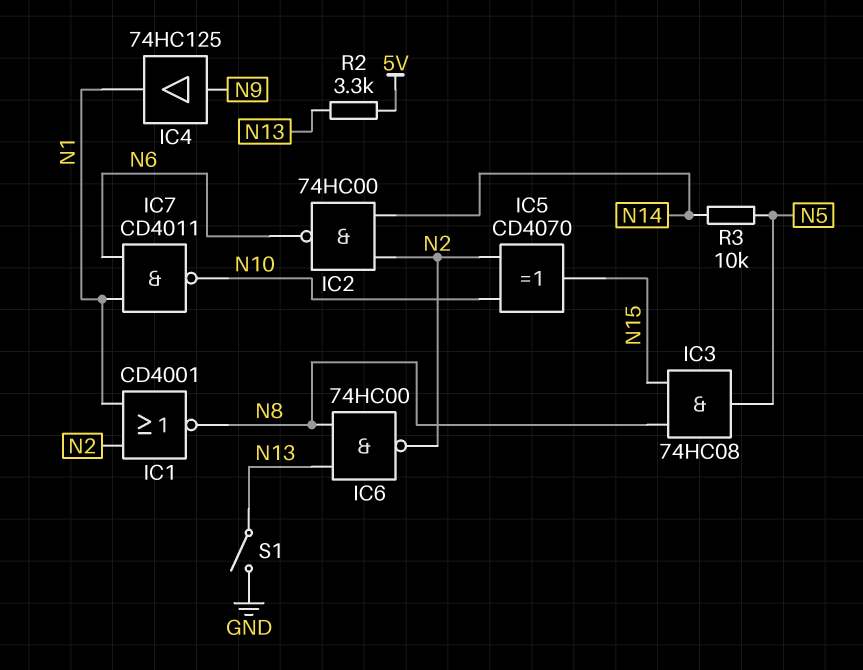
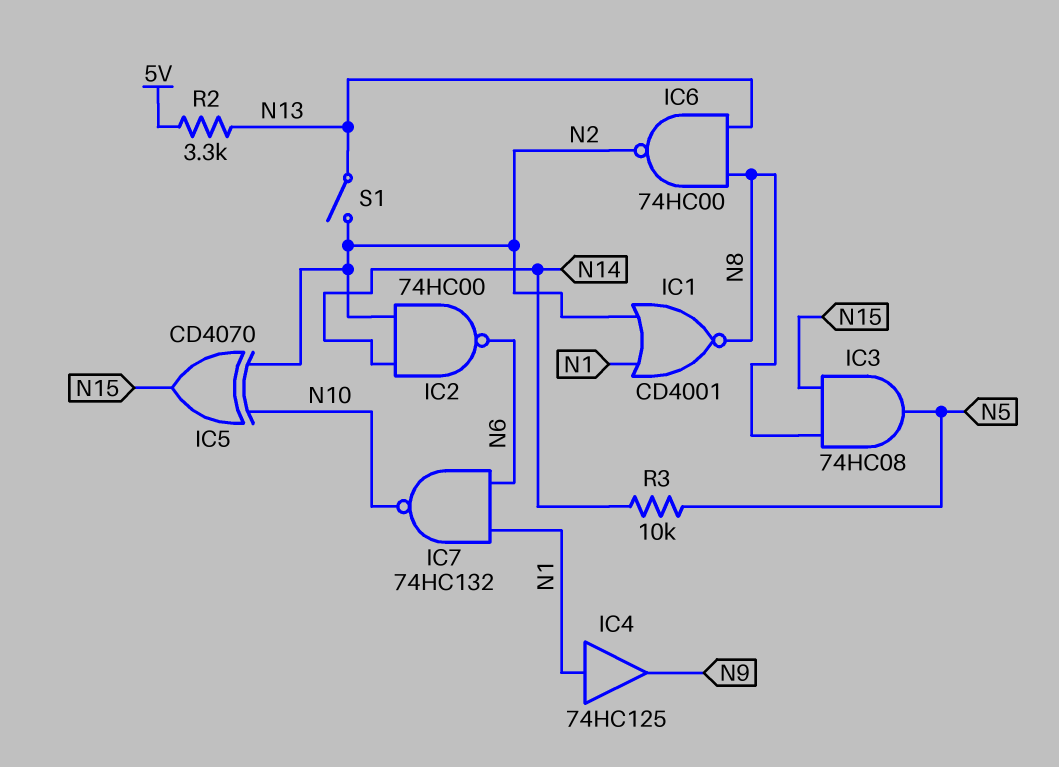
IC4: buffer 74HC125 (in N9, out N1) -> buffer 74HC125 (in N1, out N9)
IC7: NAND CD4011 (in N1, in N6, out N10) -> NAND 74HC132 (in N1, in N6, out N10)
S1: switch (GND, N13) -> switch (N2, N13)

